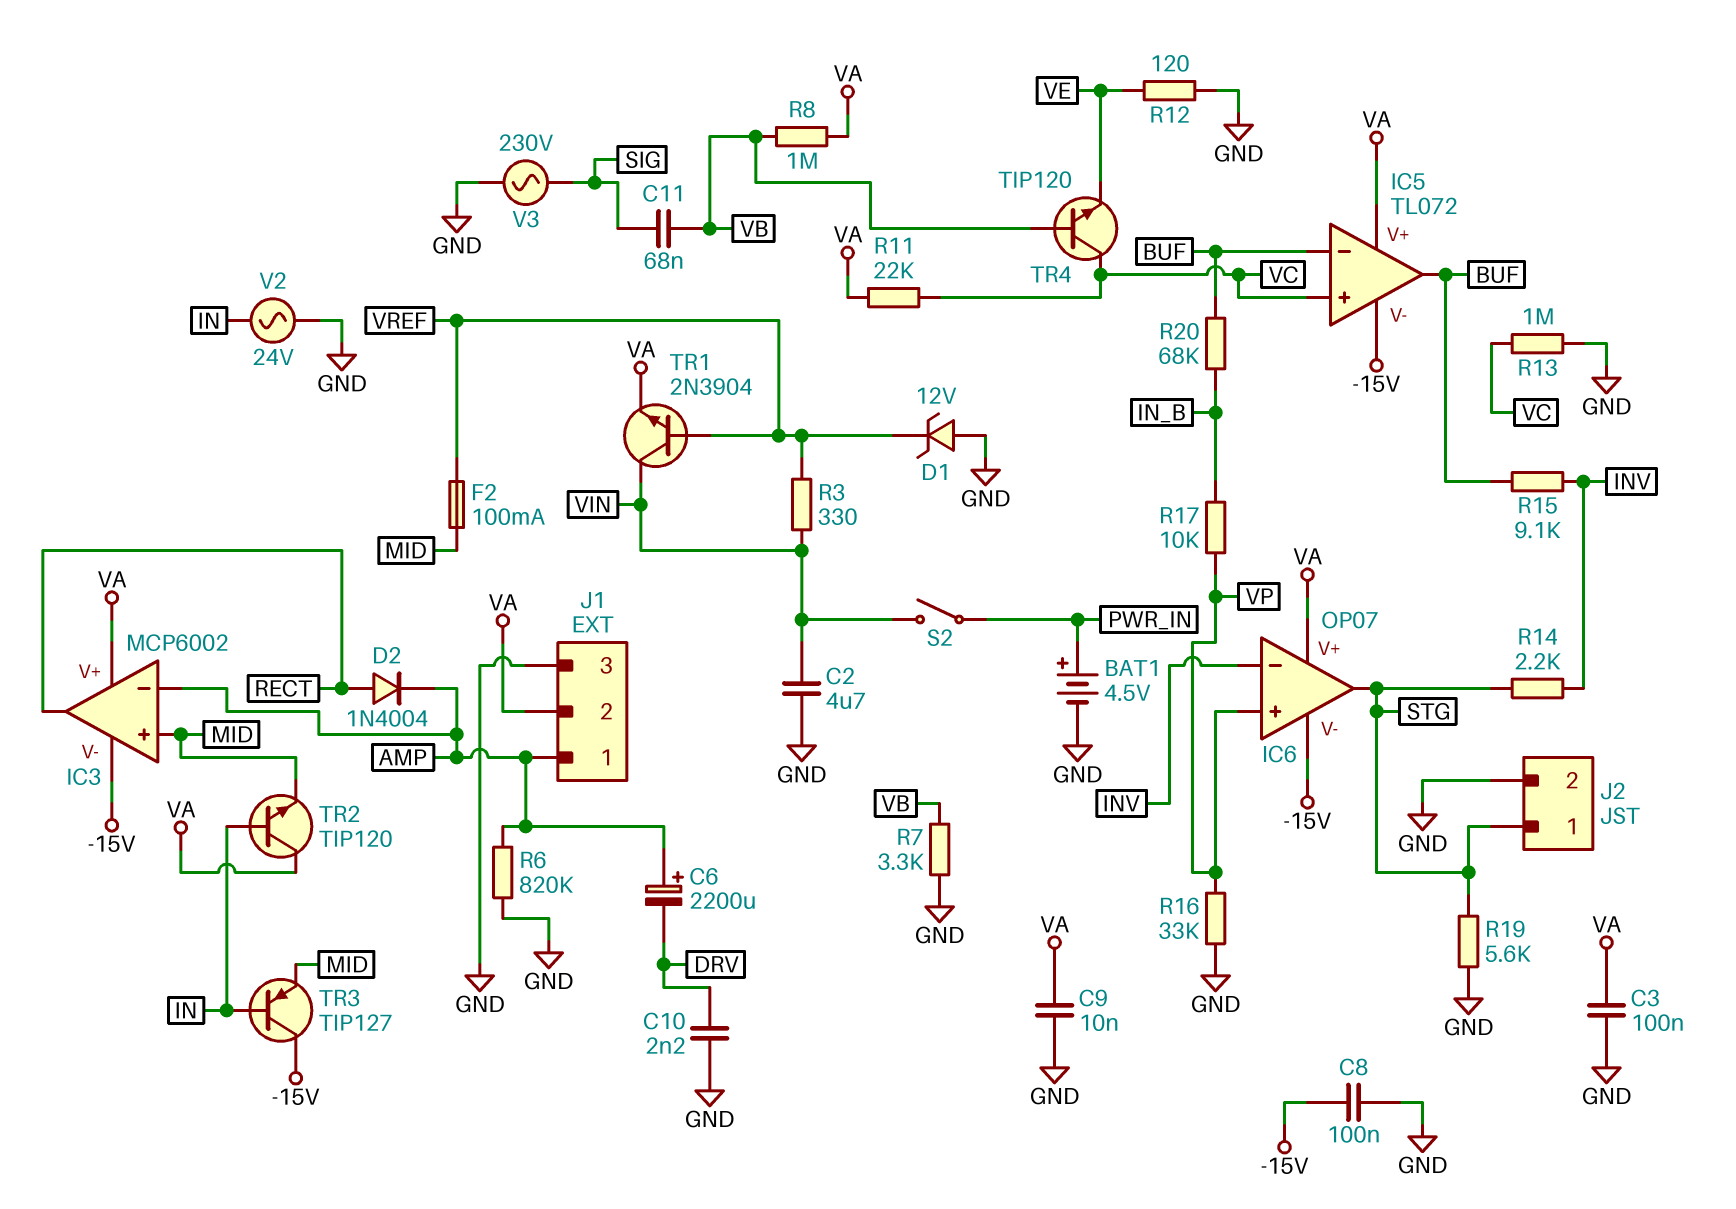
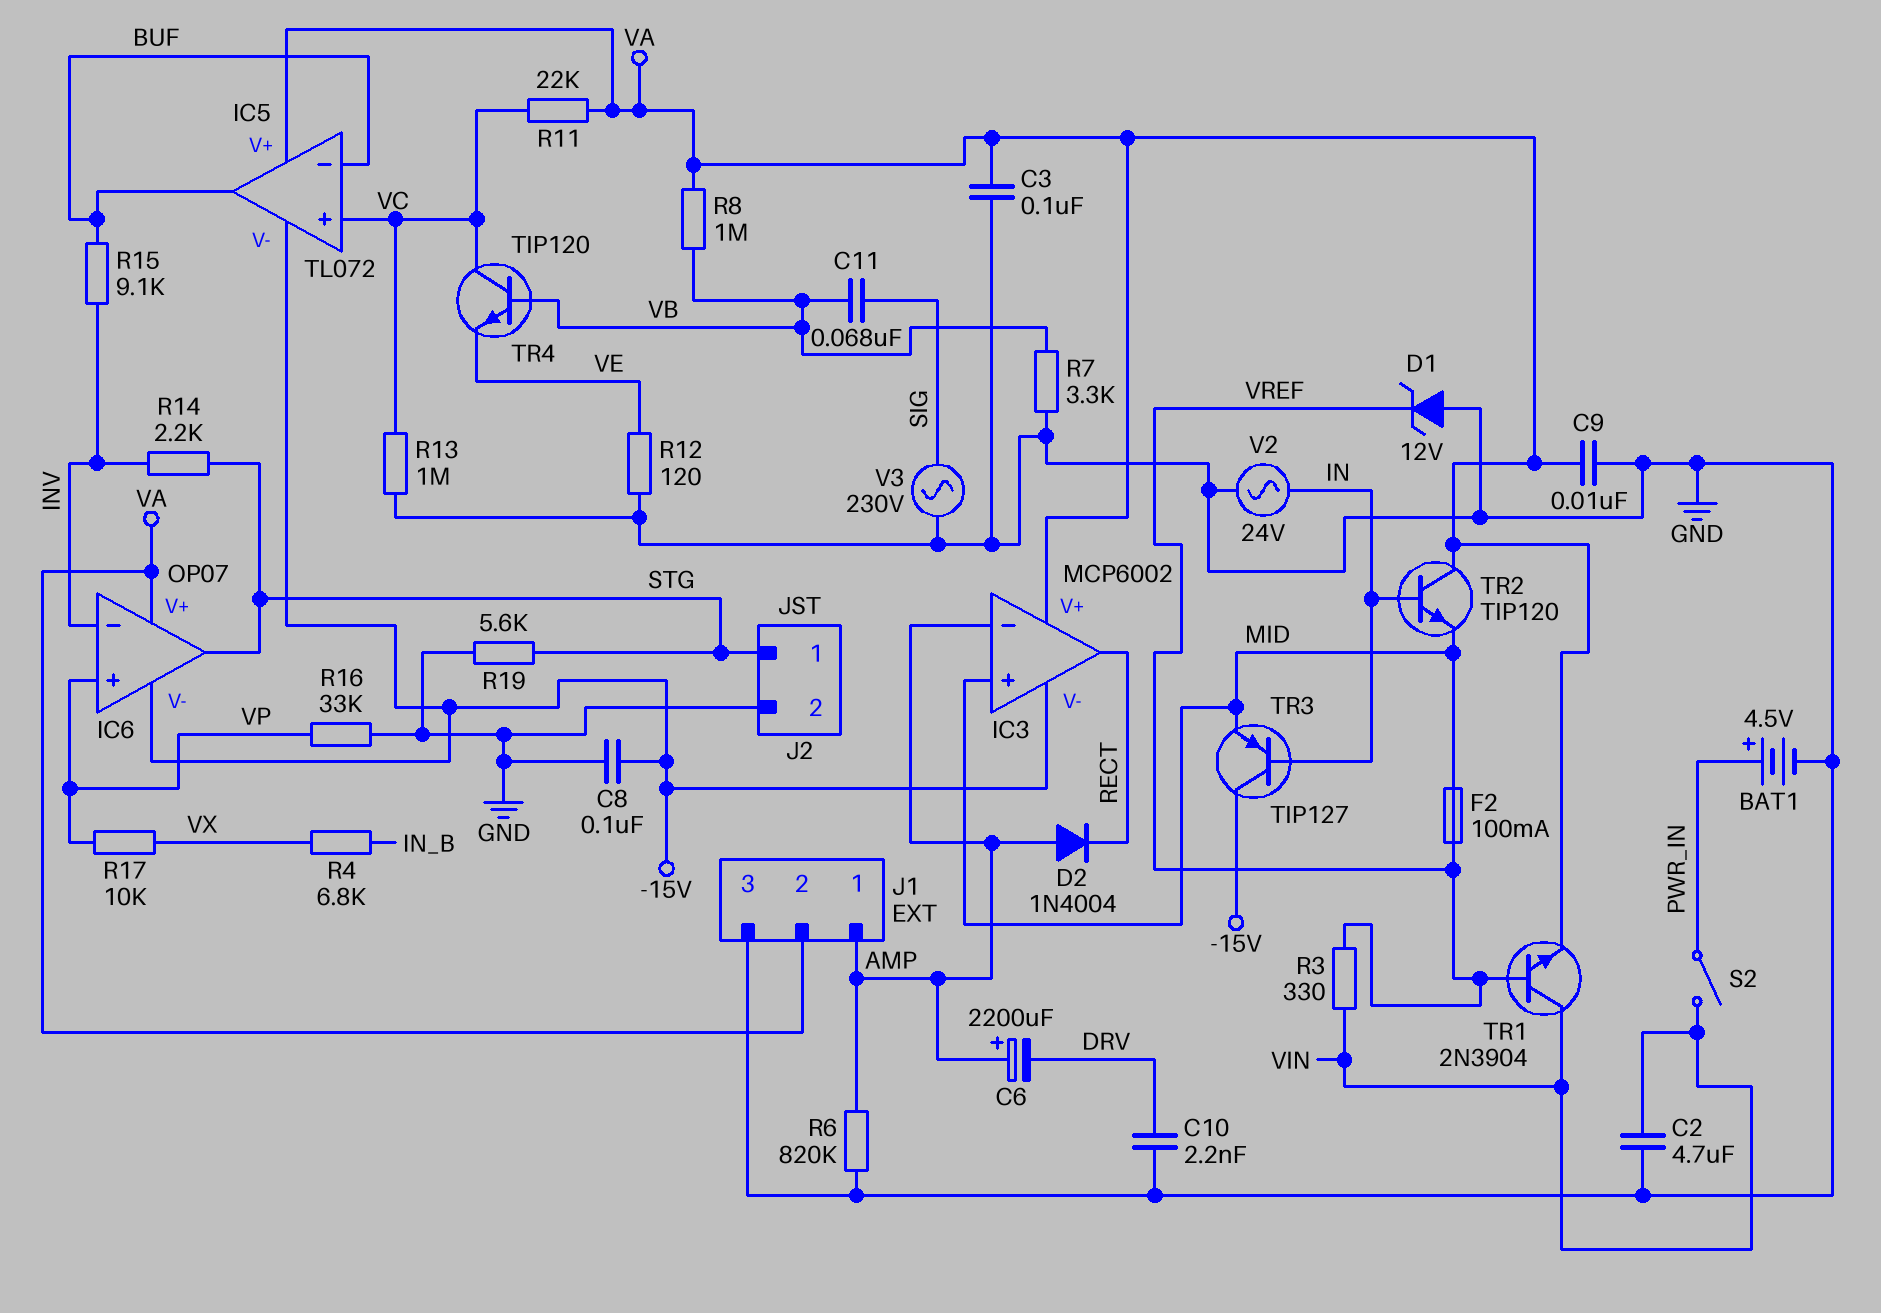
D2: diode 1N4004 (A RECT, K AMP) -> diode 1N4004 (A AMP, K RECT)
R4: none -> 6.8k (IN_B, VX)
R17: 10k (IN_B, VP) -> 10k (VP, VX)
R20: 68k (BUF, IN_B) -> none

